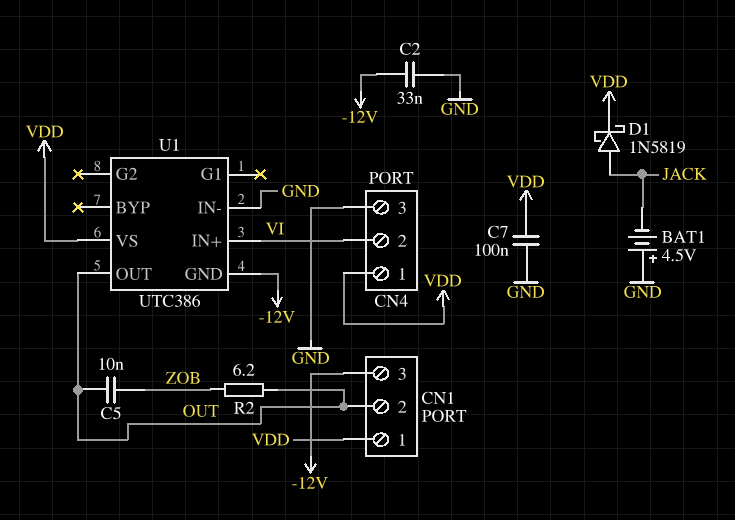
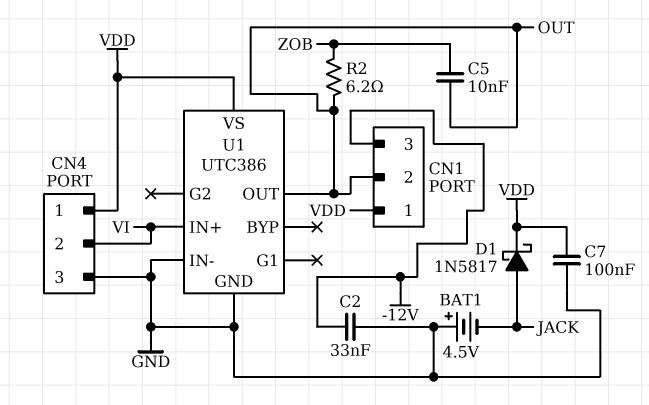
D1: schottky 1N5819 (A JACK, K VDD) -> schottky 1N5817 (A JACK, K VDD)
U1 pin GND: -12V -> GND

